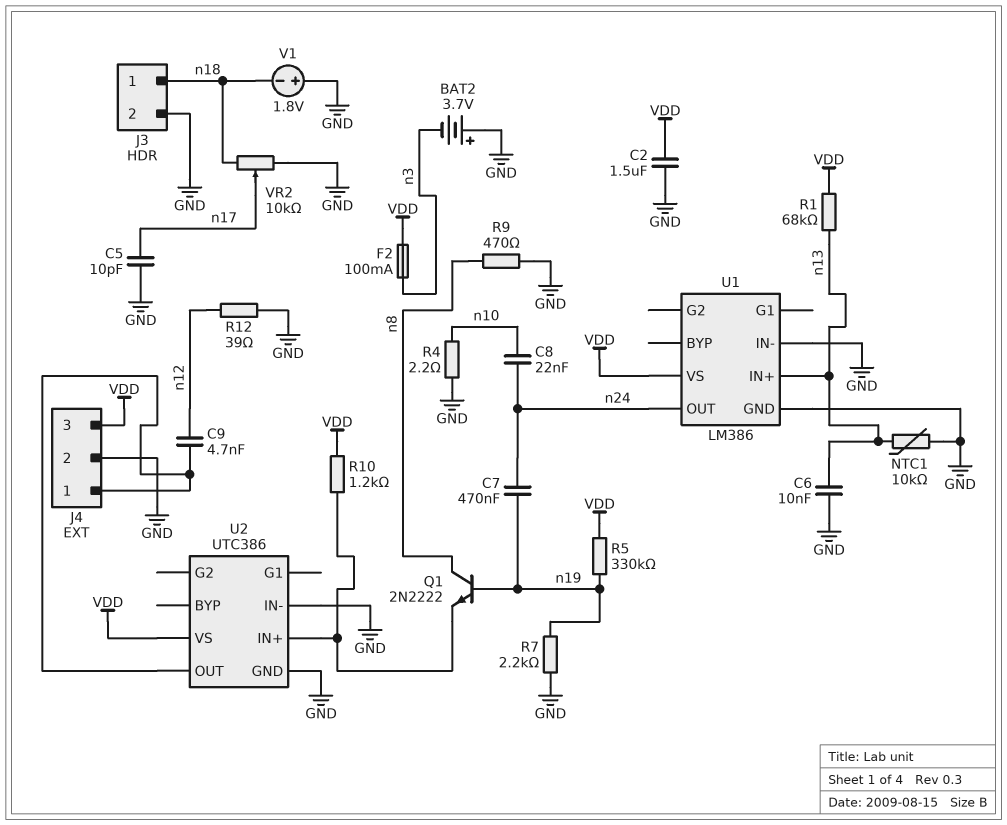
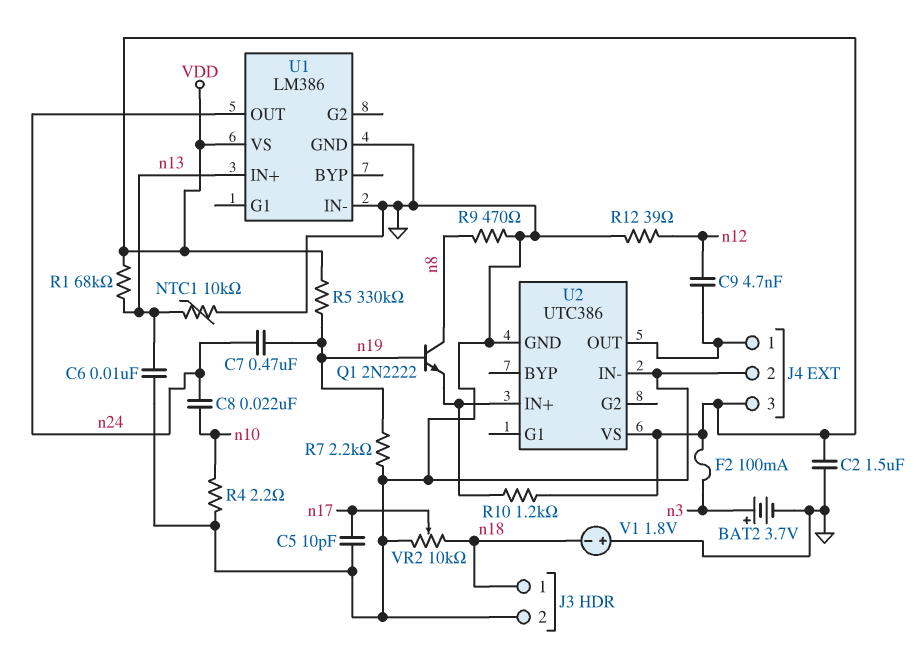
BAT2: 3.7V (plus GND, minus n3) -> 3.7V (plus n3, minus GND)

